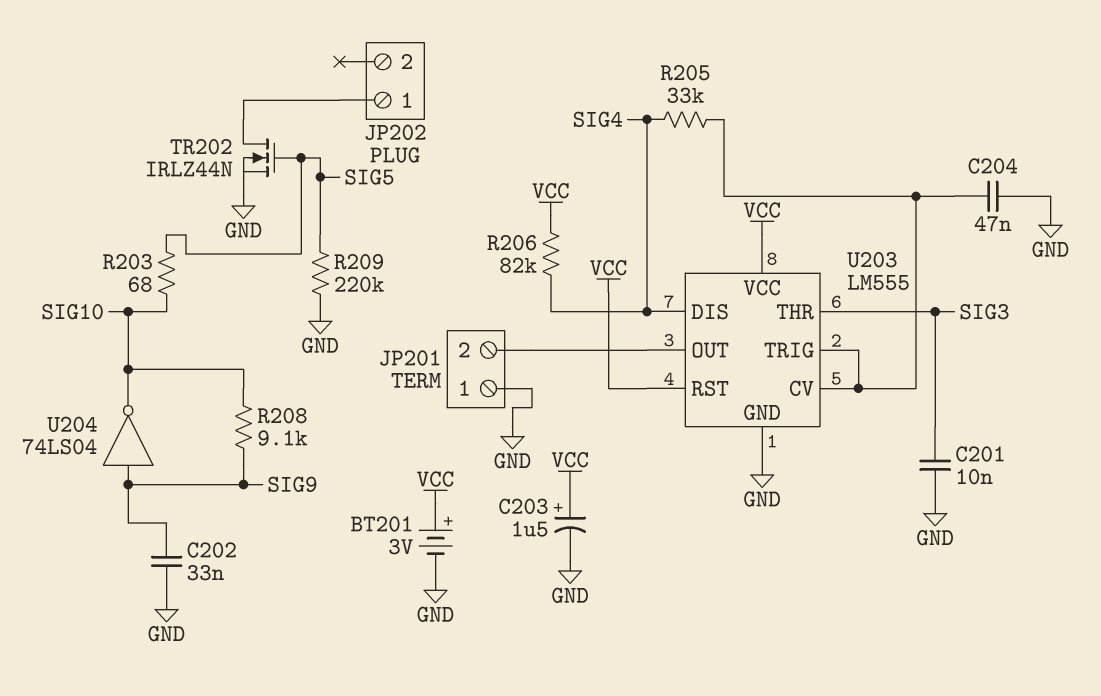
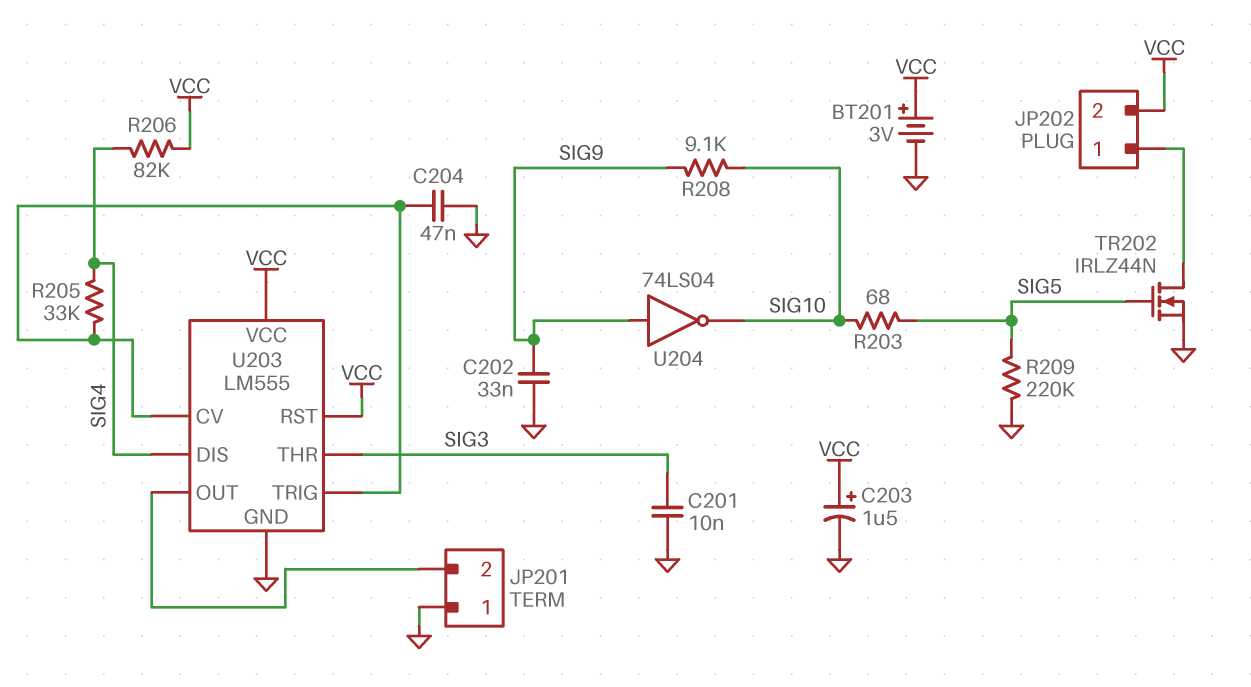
JP202 pin 2: none -> VCC

